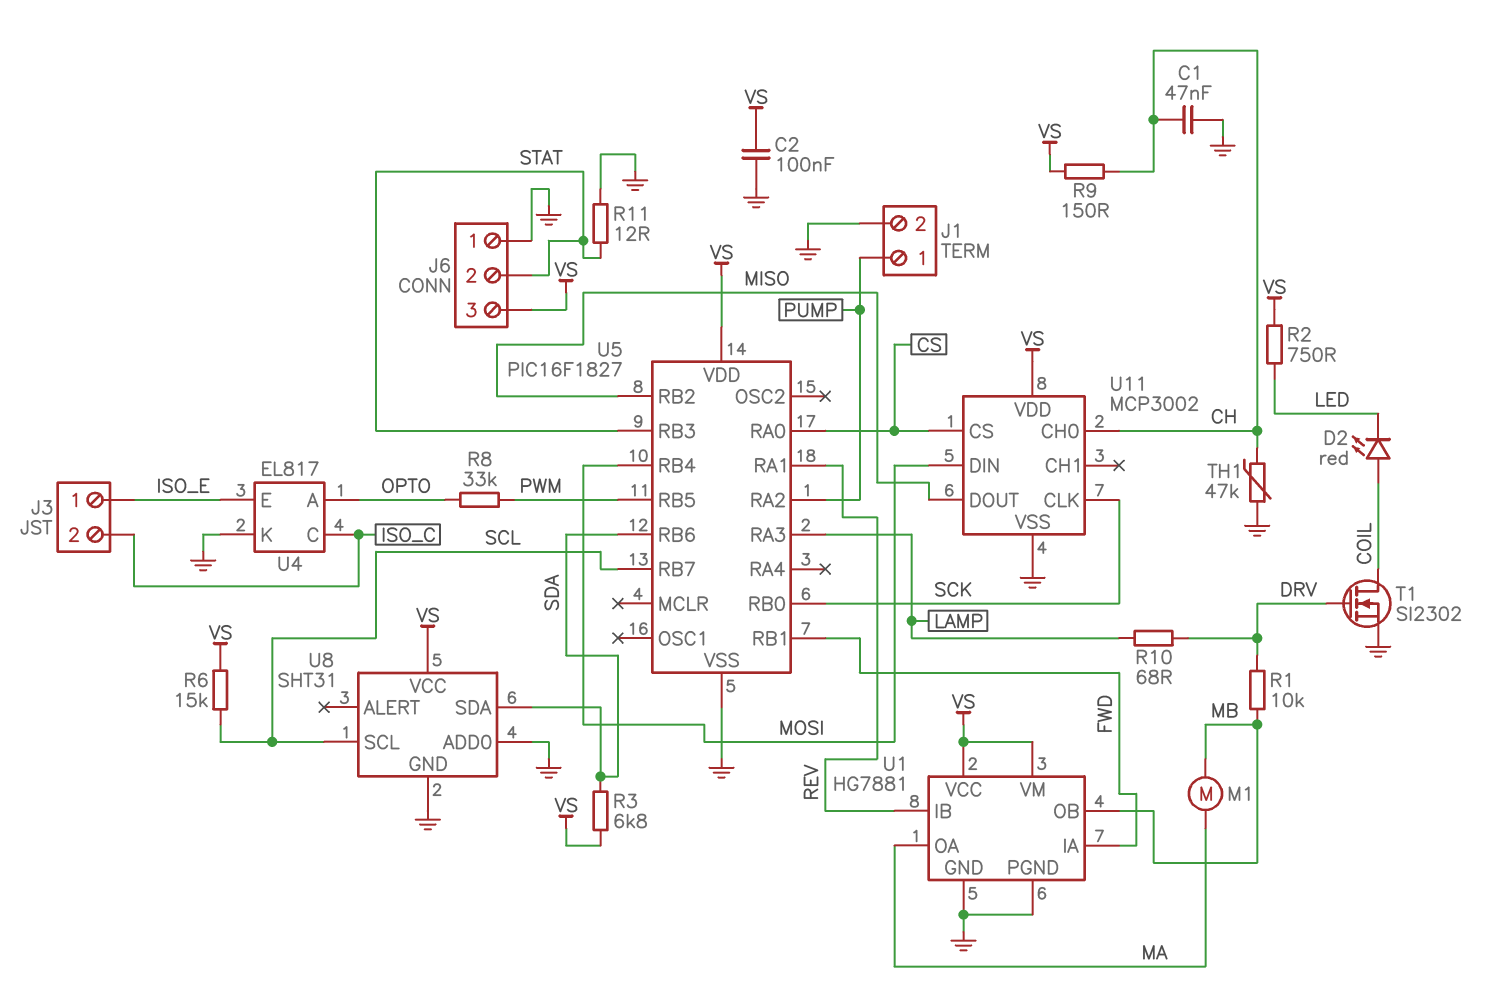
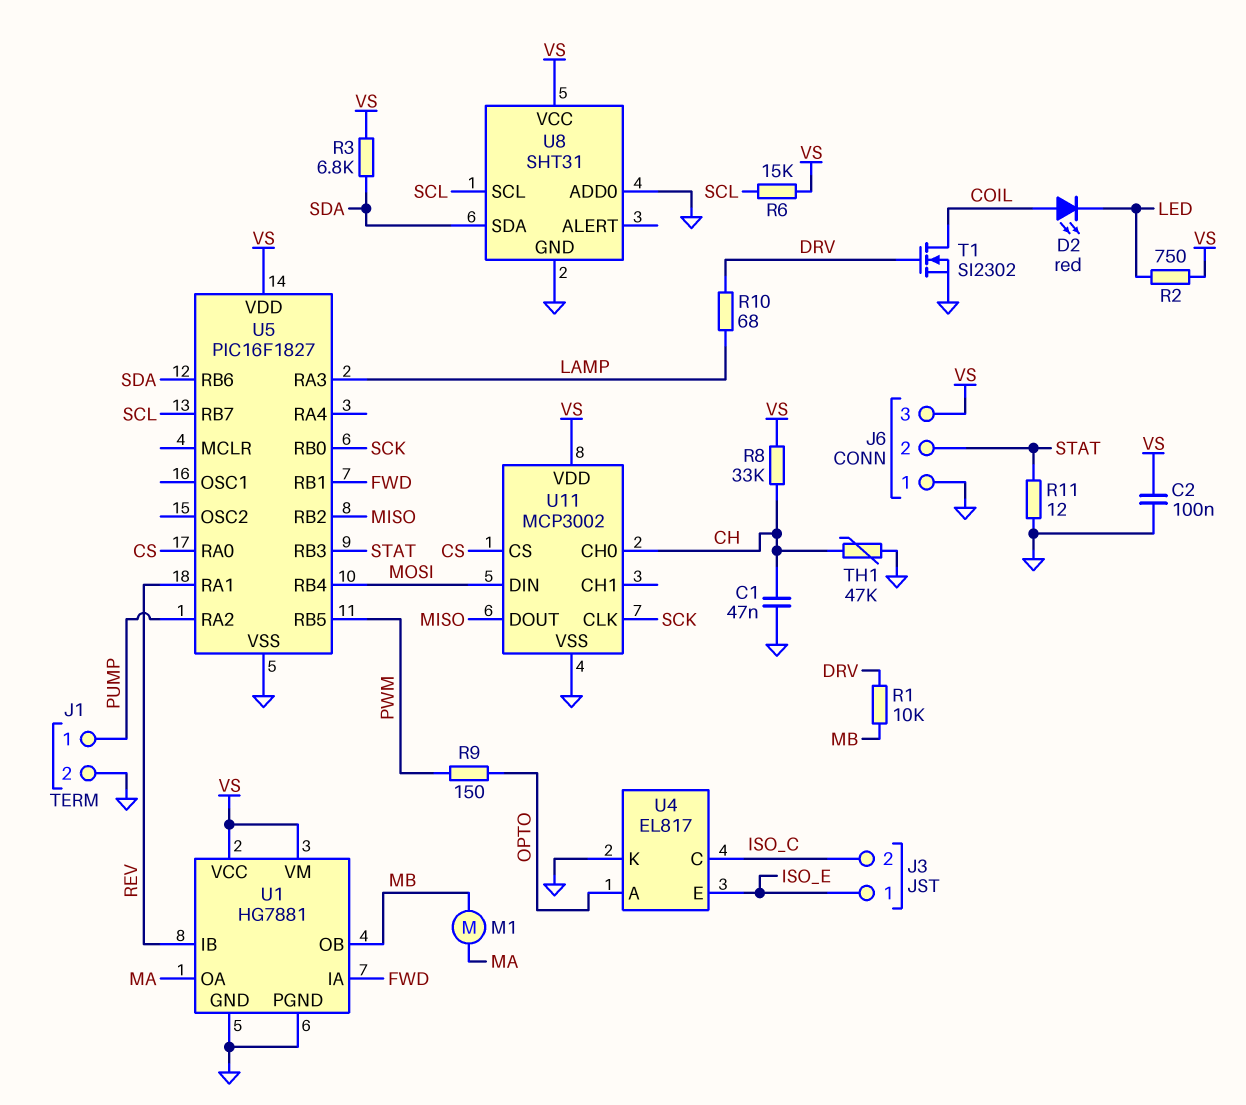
R8: 33k (OPTO, PWM) -> 33k (CH, VS)
R9: 150 (CH, VS) -> 150 (OPTO, PWM)

